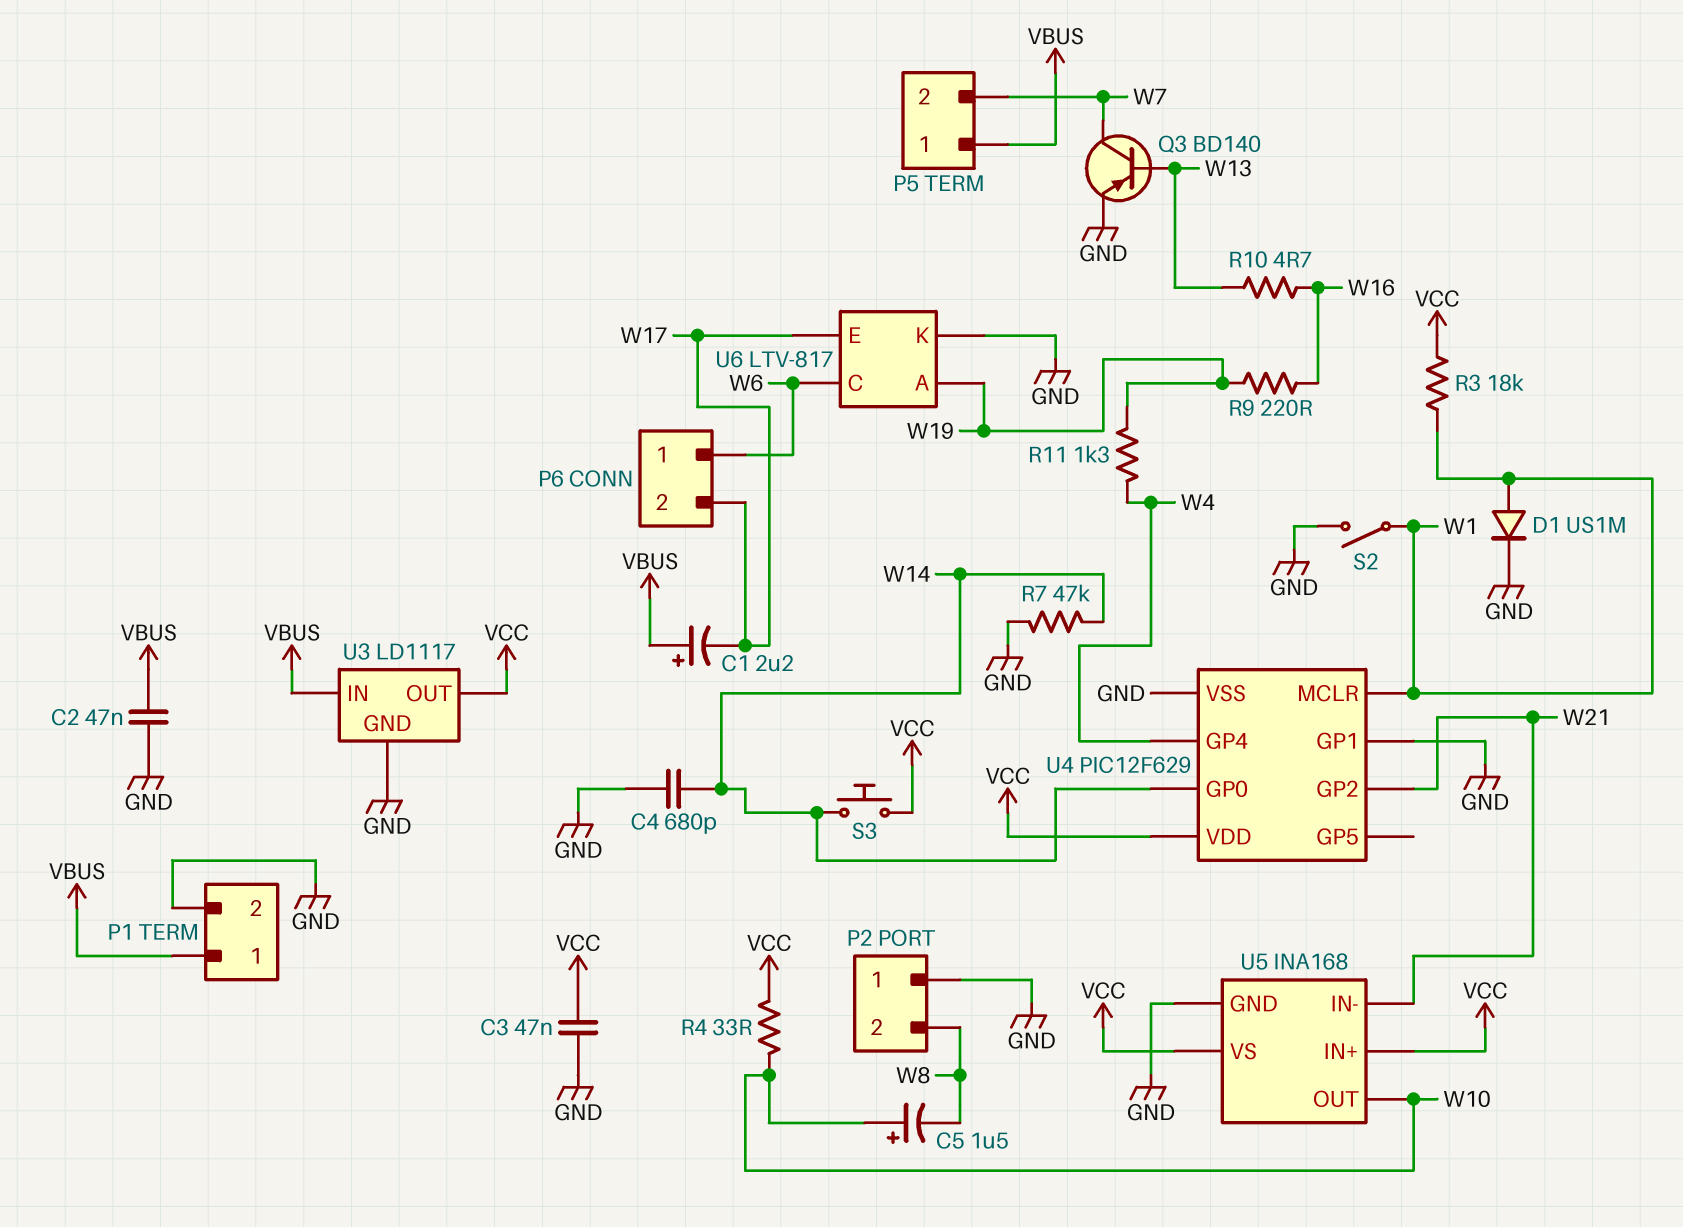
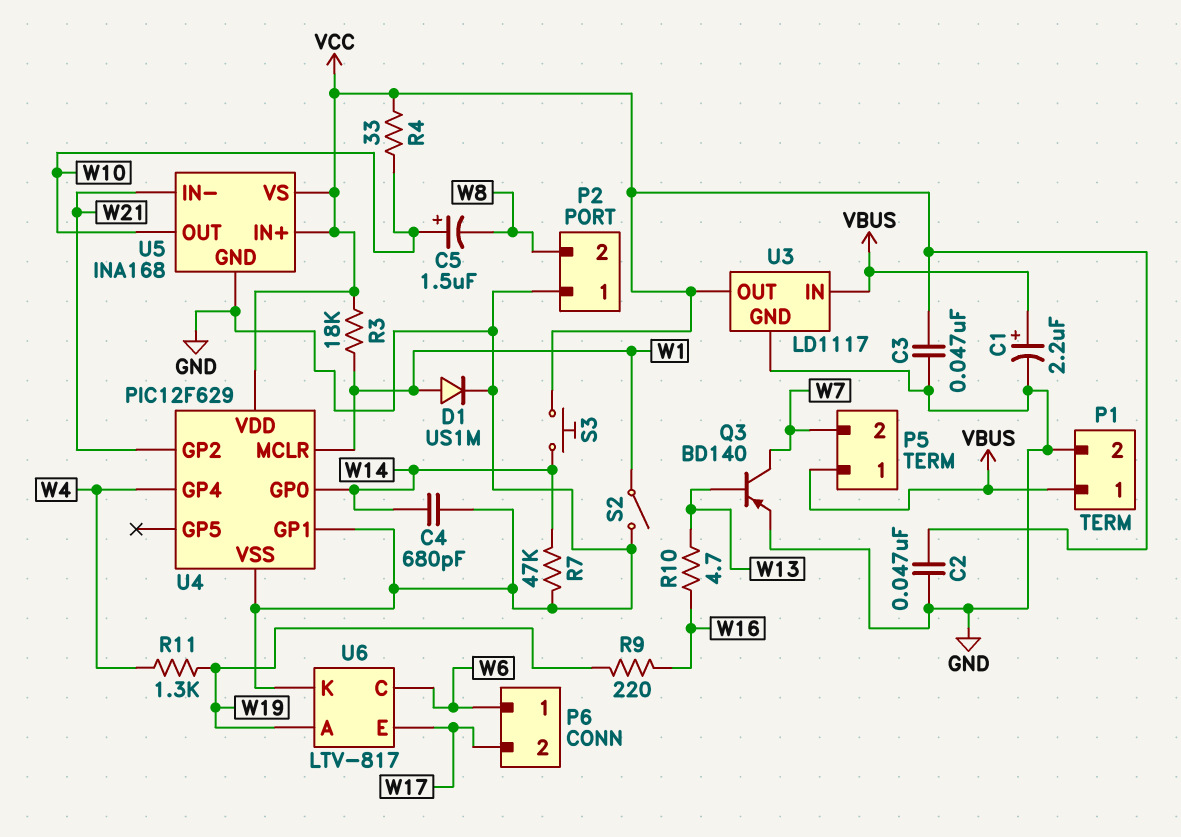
C1: 2.2uF (plus VBUS, minus W17) -> 2.2uF (plus VBUS, minus GND)
C2: 47nF (GND, VBUS) -> 47nF (GND, VCC)

